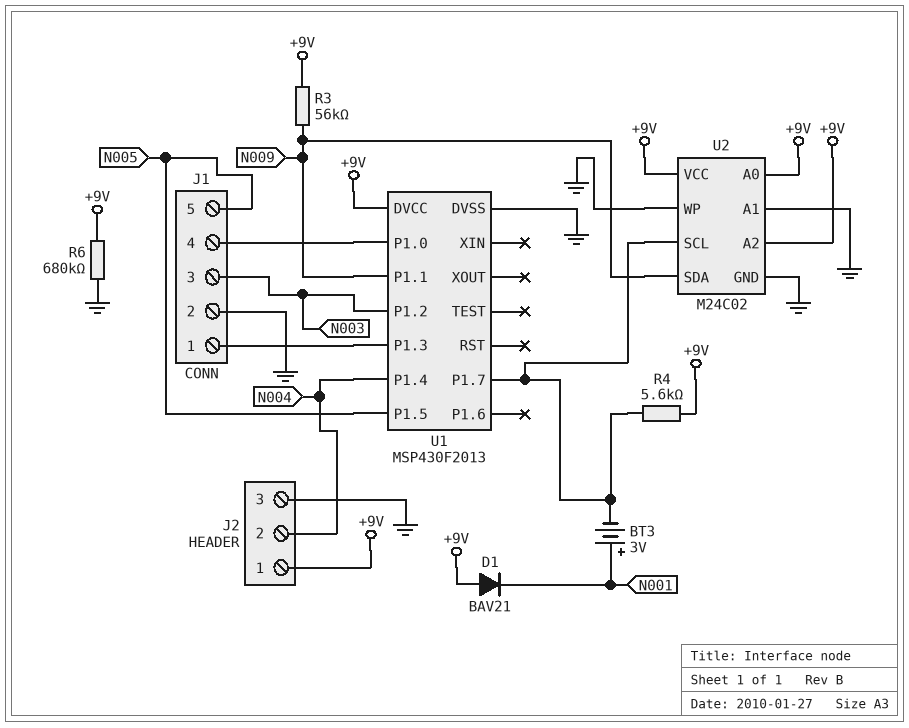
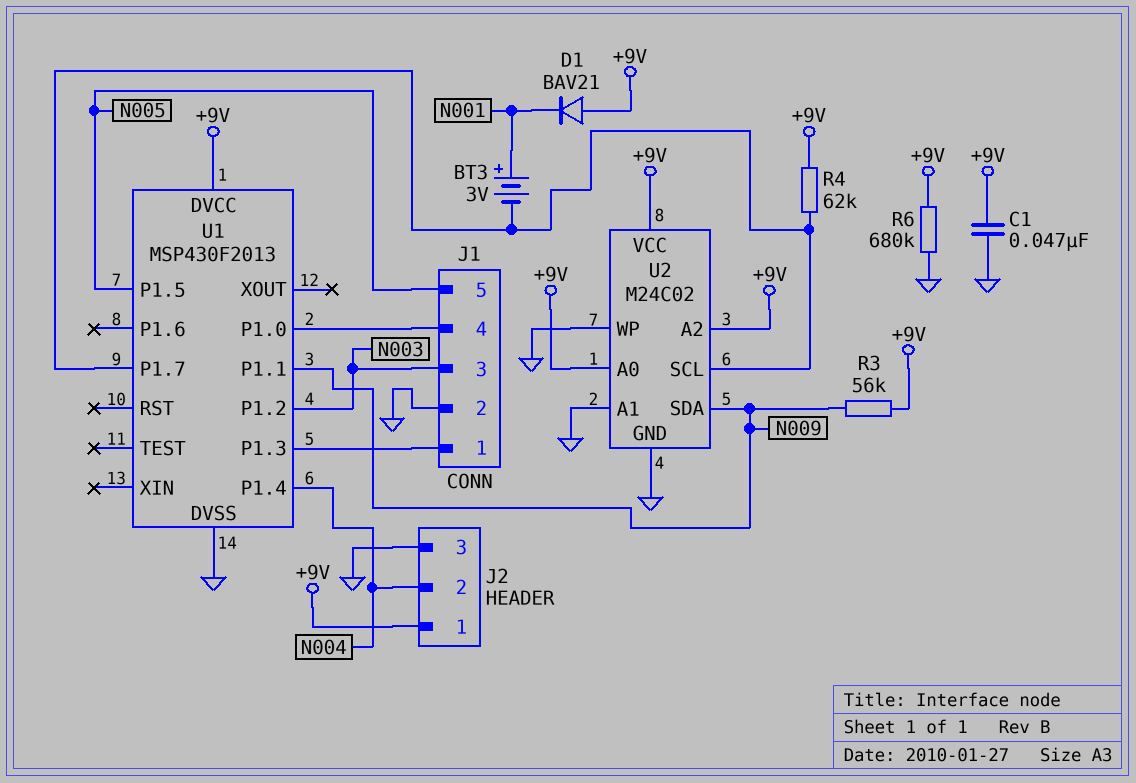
C1: none -> 47nF (+9V, GND)
R4: 5.6k (+9V, U1/P1.7) -> 62k (+9V, U1/P1.7)

